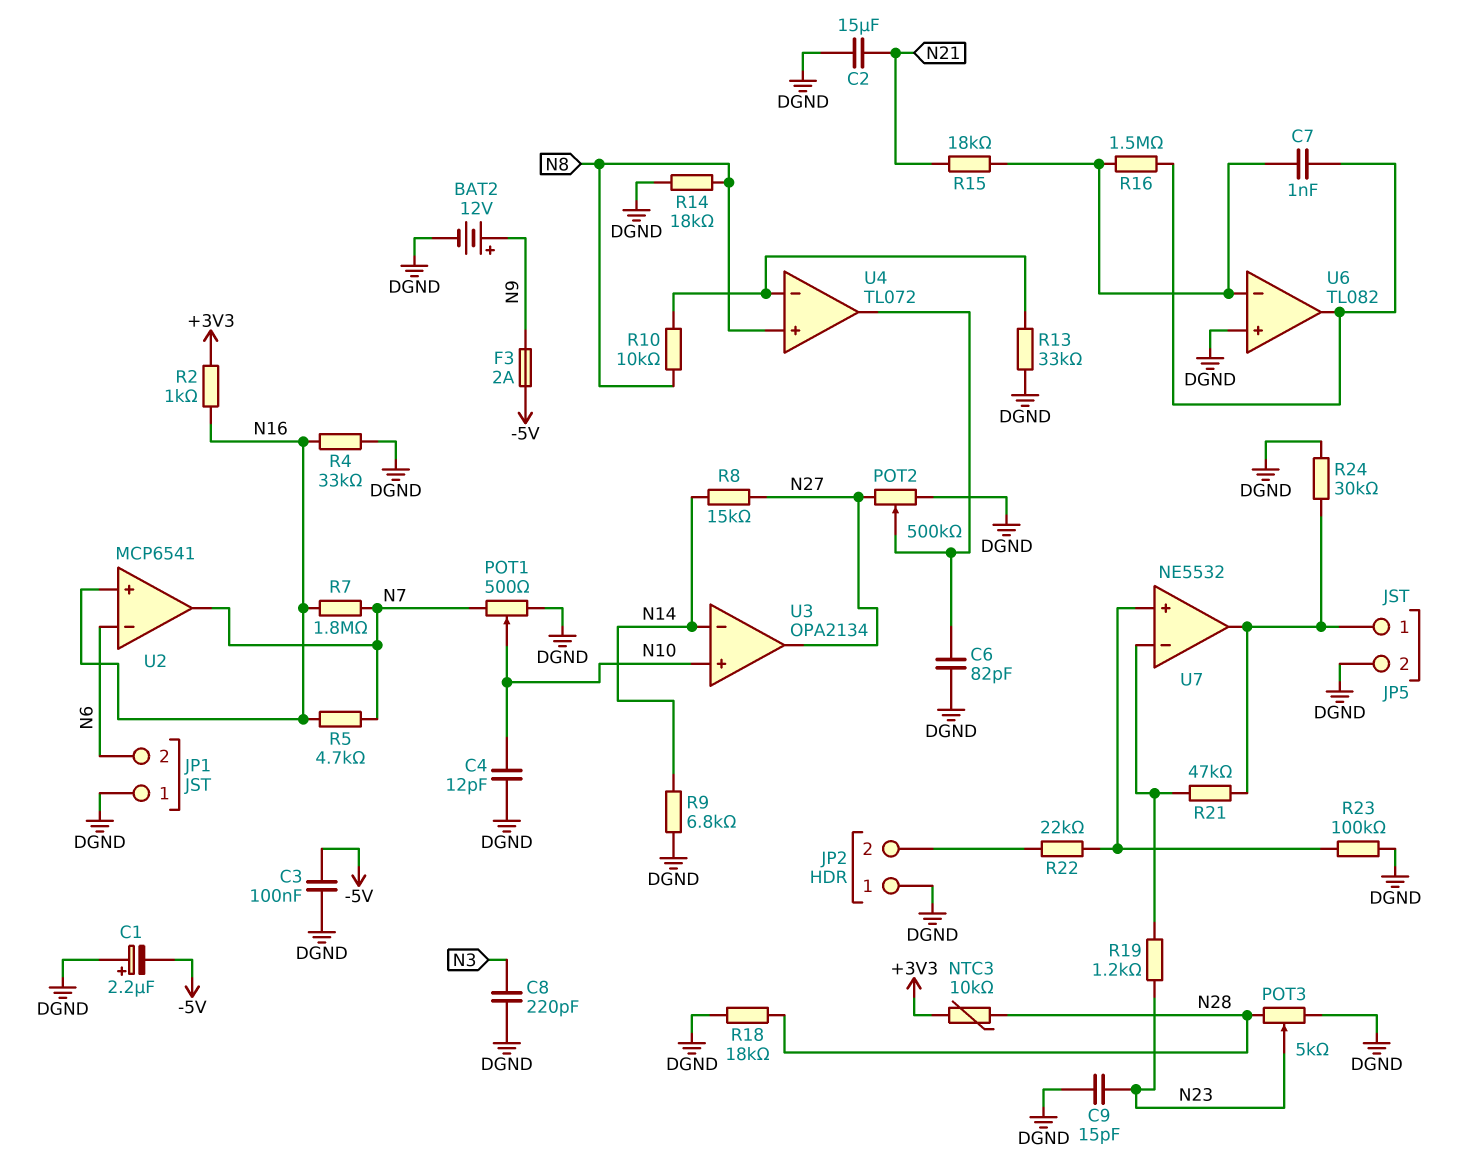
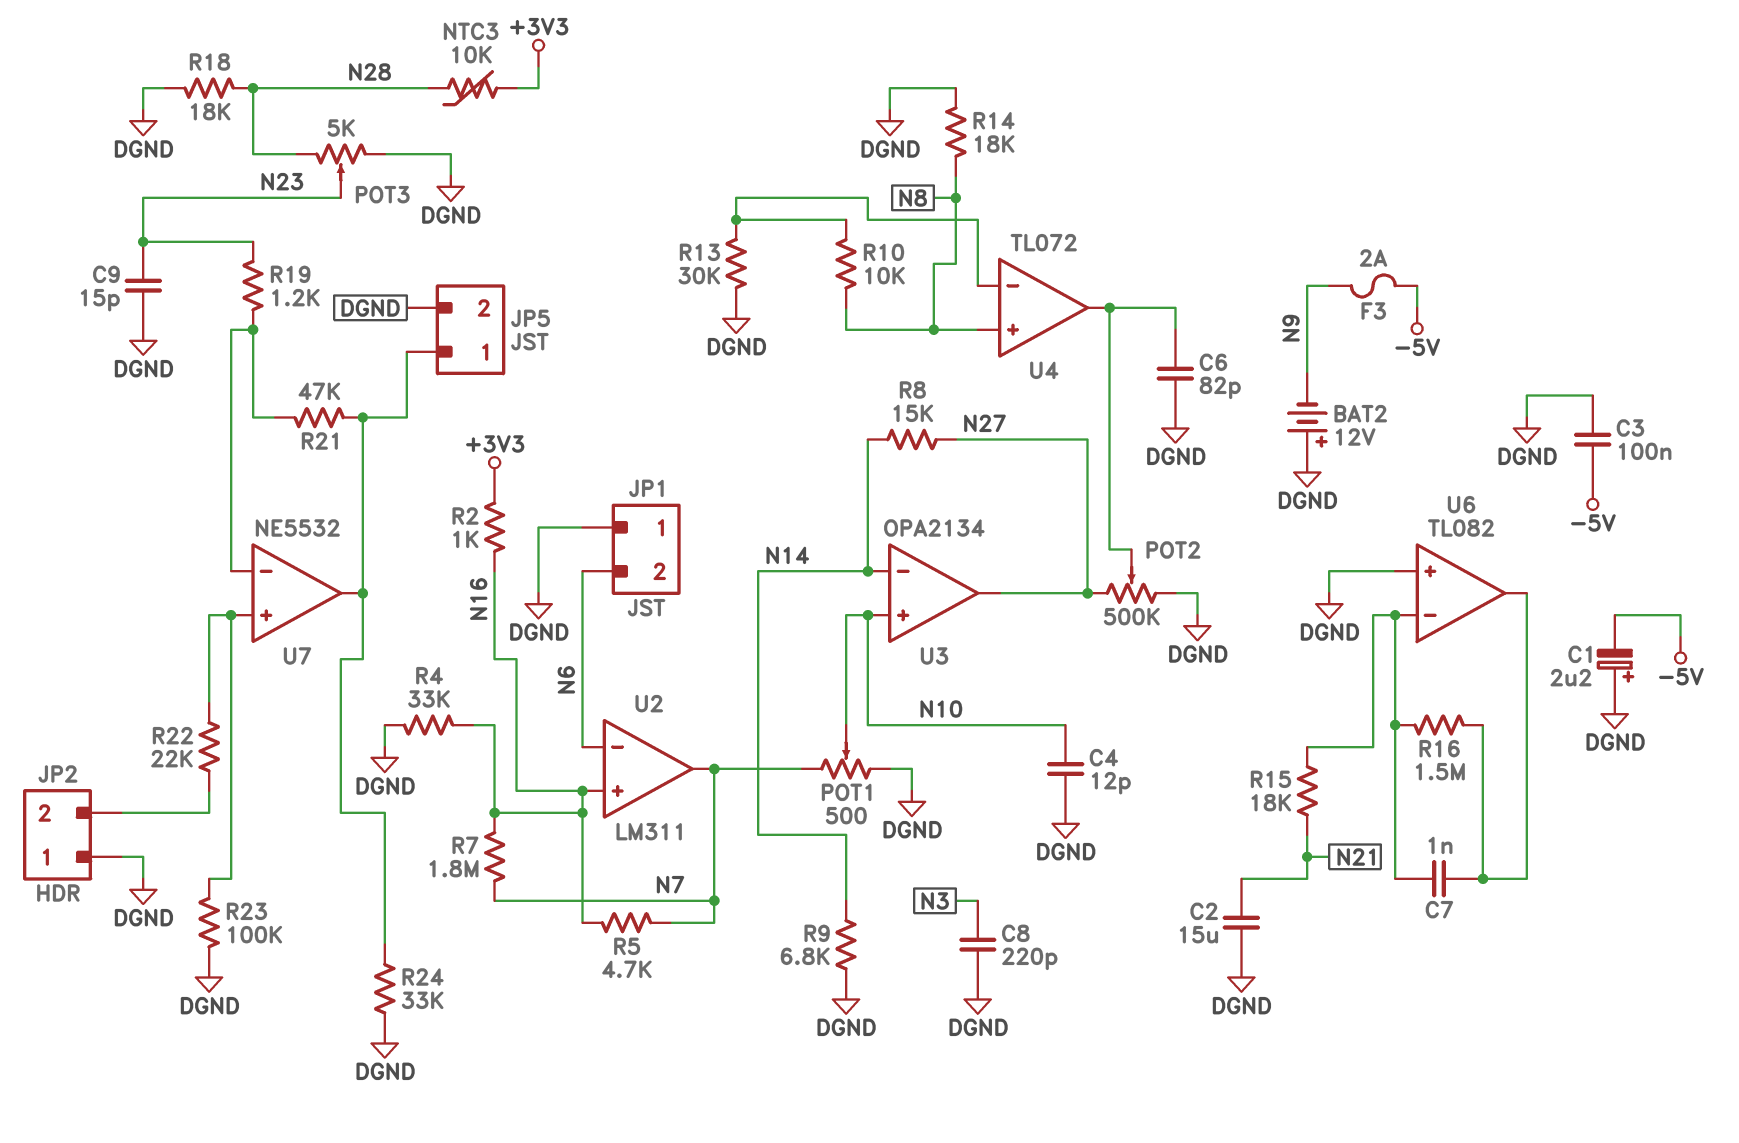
BAT2: 12V (plus N9, minus DGND) -> 12V (plus DGND, minus N9)
R13: 33k (DGND, U4/in-) -> 30k (DGND, U4/in-)
R24: 30k (DGND, JP5/1) -> 33k (DGND, JP5/1)
U2: MCP6541 -> LM311

